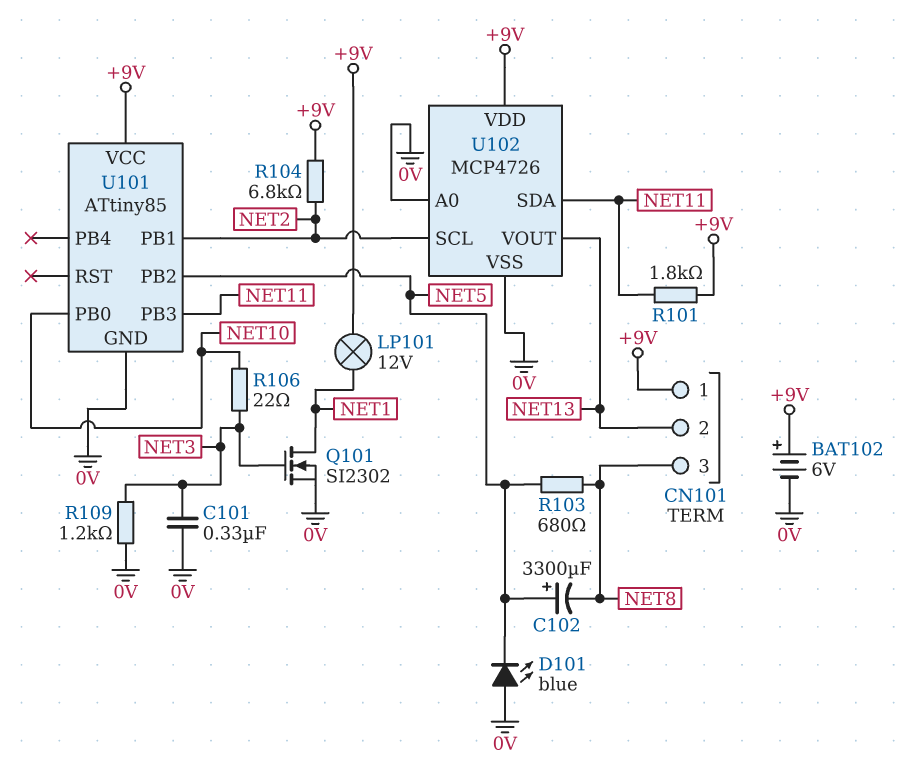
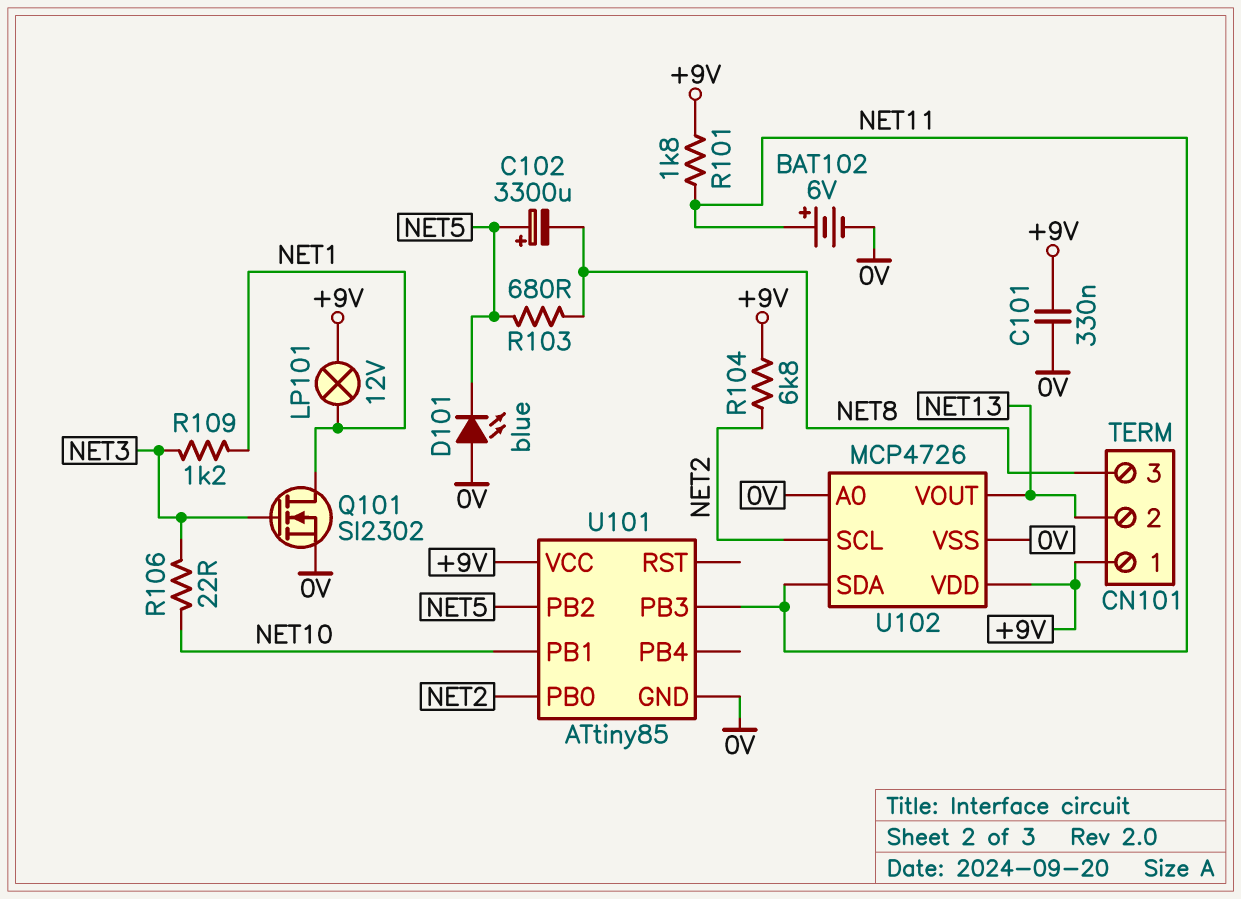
BAT102: 6V (plus +9V, minus 0V) -> 6V (plus NET11, minus 0V)
C101: 330nF (0V, NET3) -> 330nF (+9V, 0V)
R109: 1.2k (0V, NET3) -> 1.2k (NET1, NET3)
U101 pin PB0: NET10 -> NET2
U101 pin PB1: NET2 -> NET10

